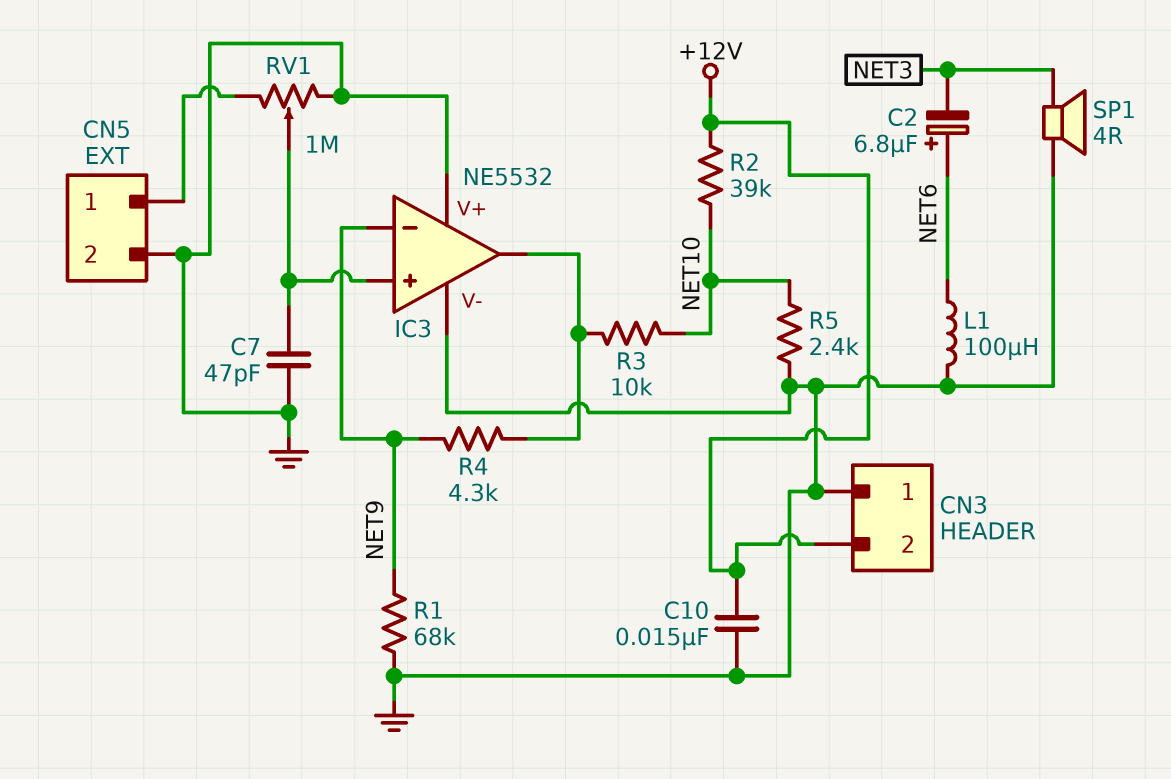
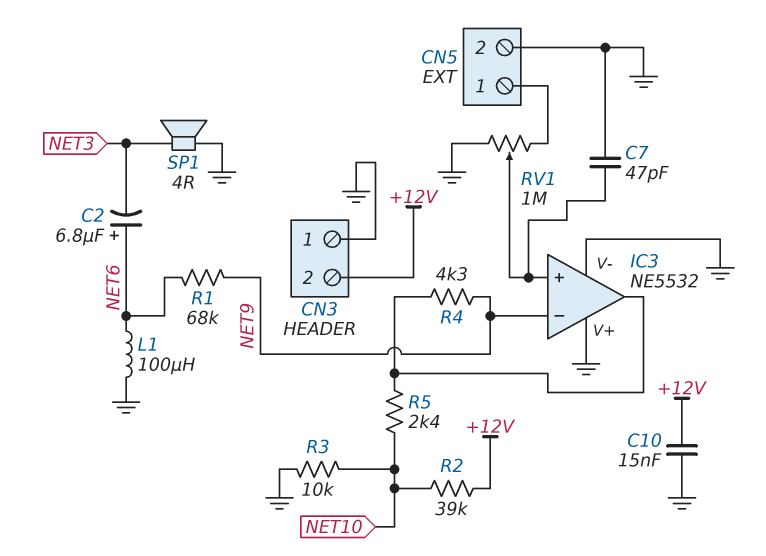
R1: 68k (GND, NET9) -> 68k (NET6, NET9)
R3: 10k (IC3/out, NET10) -> 10k (GND, NET10)
R5: 2.4k (GND, NET10) -> 2.4k (IC3/out, NET10)

